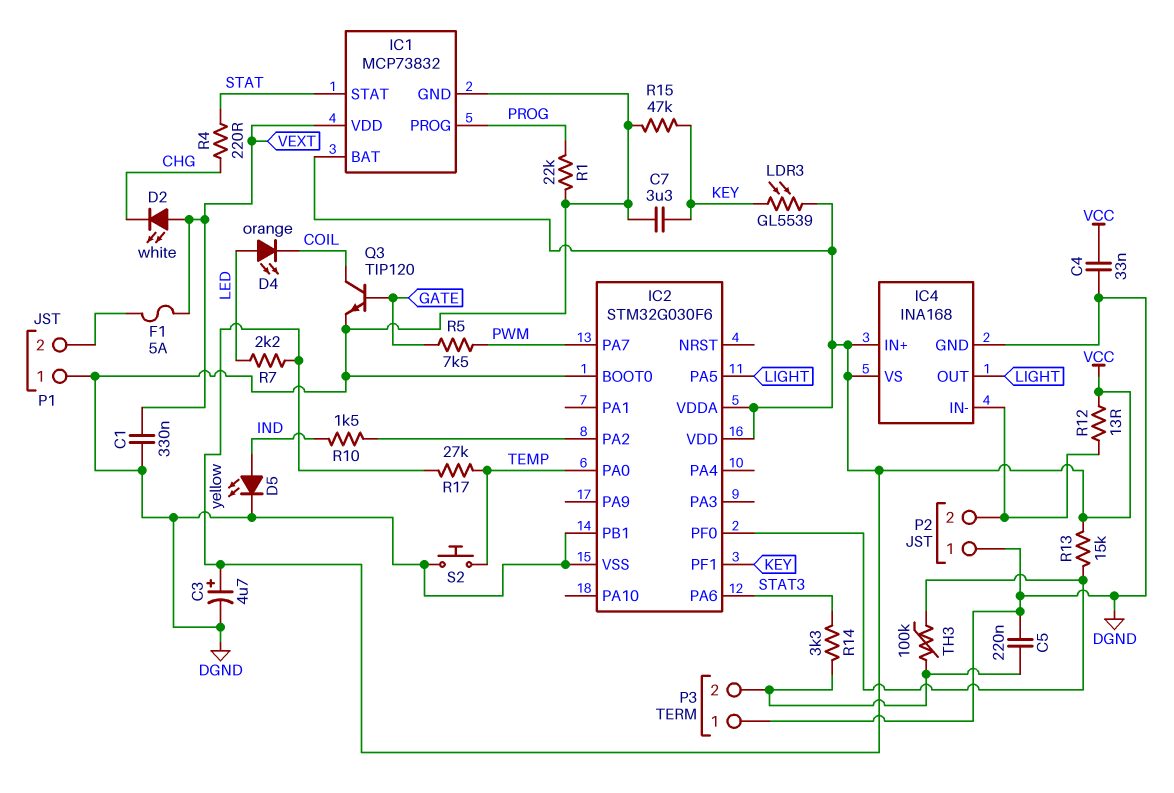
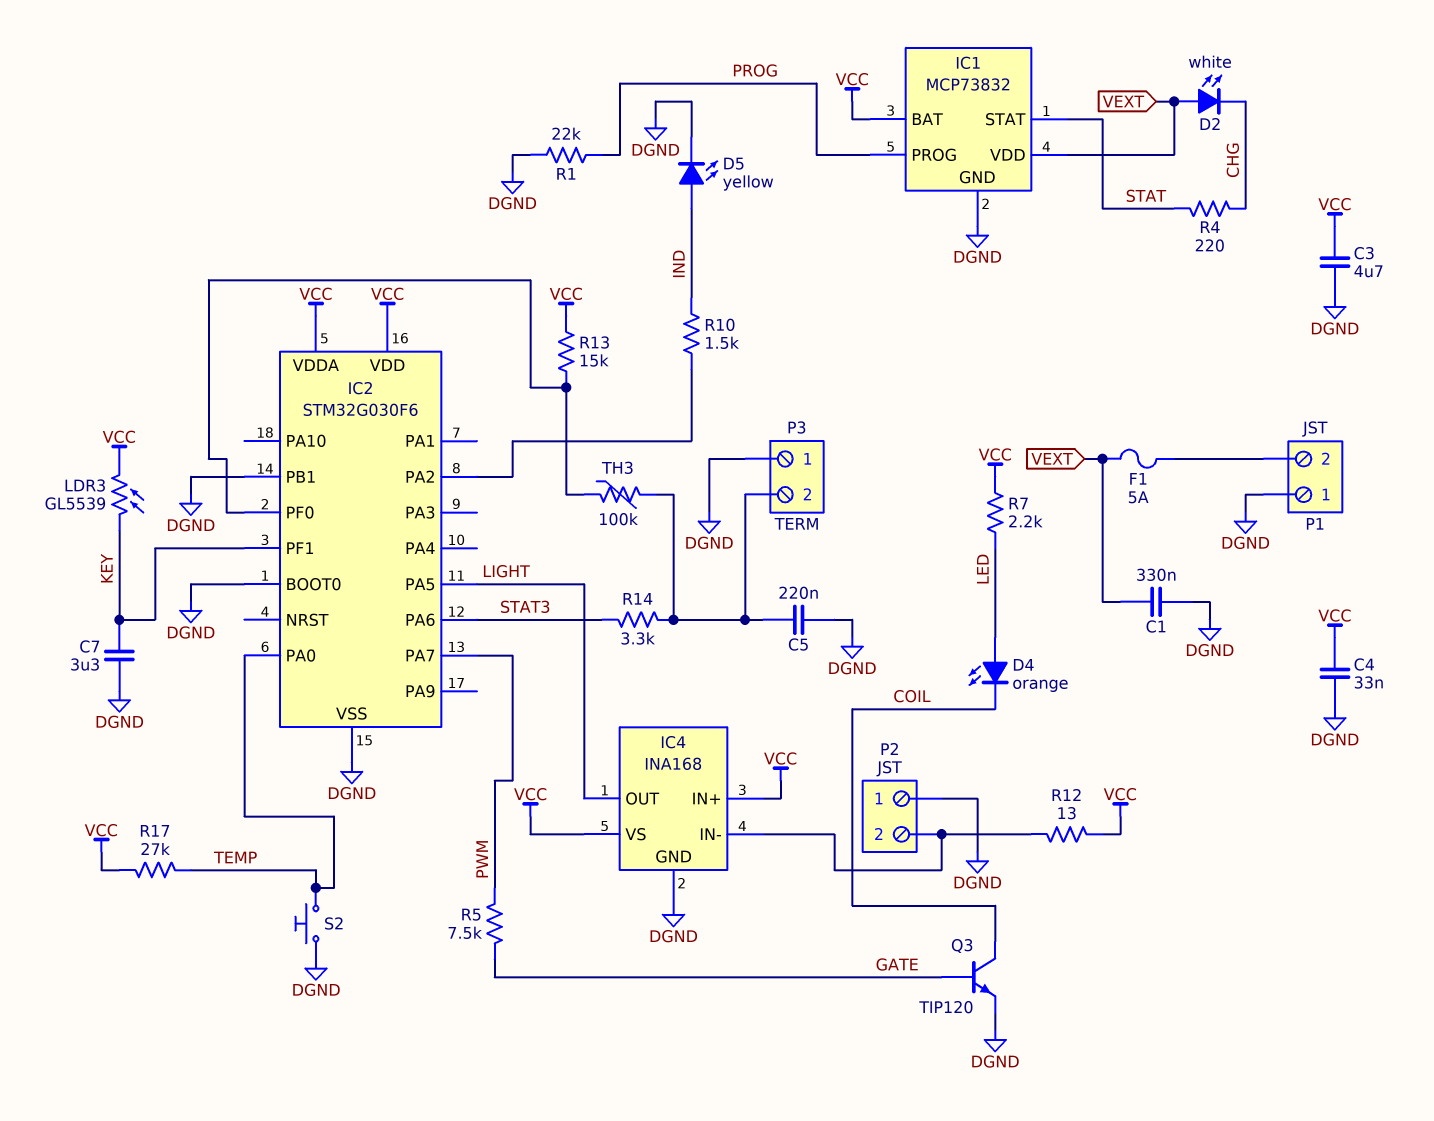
C3: 4.7uF (plus VCC, minus DGND) -> 4.7uF (DGND, VCC)
R15: 47k (DGND, KEY) -> none

